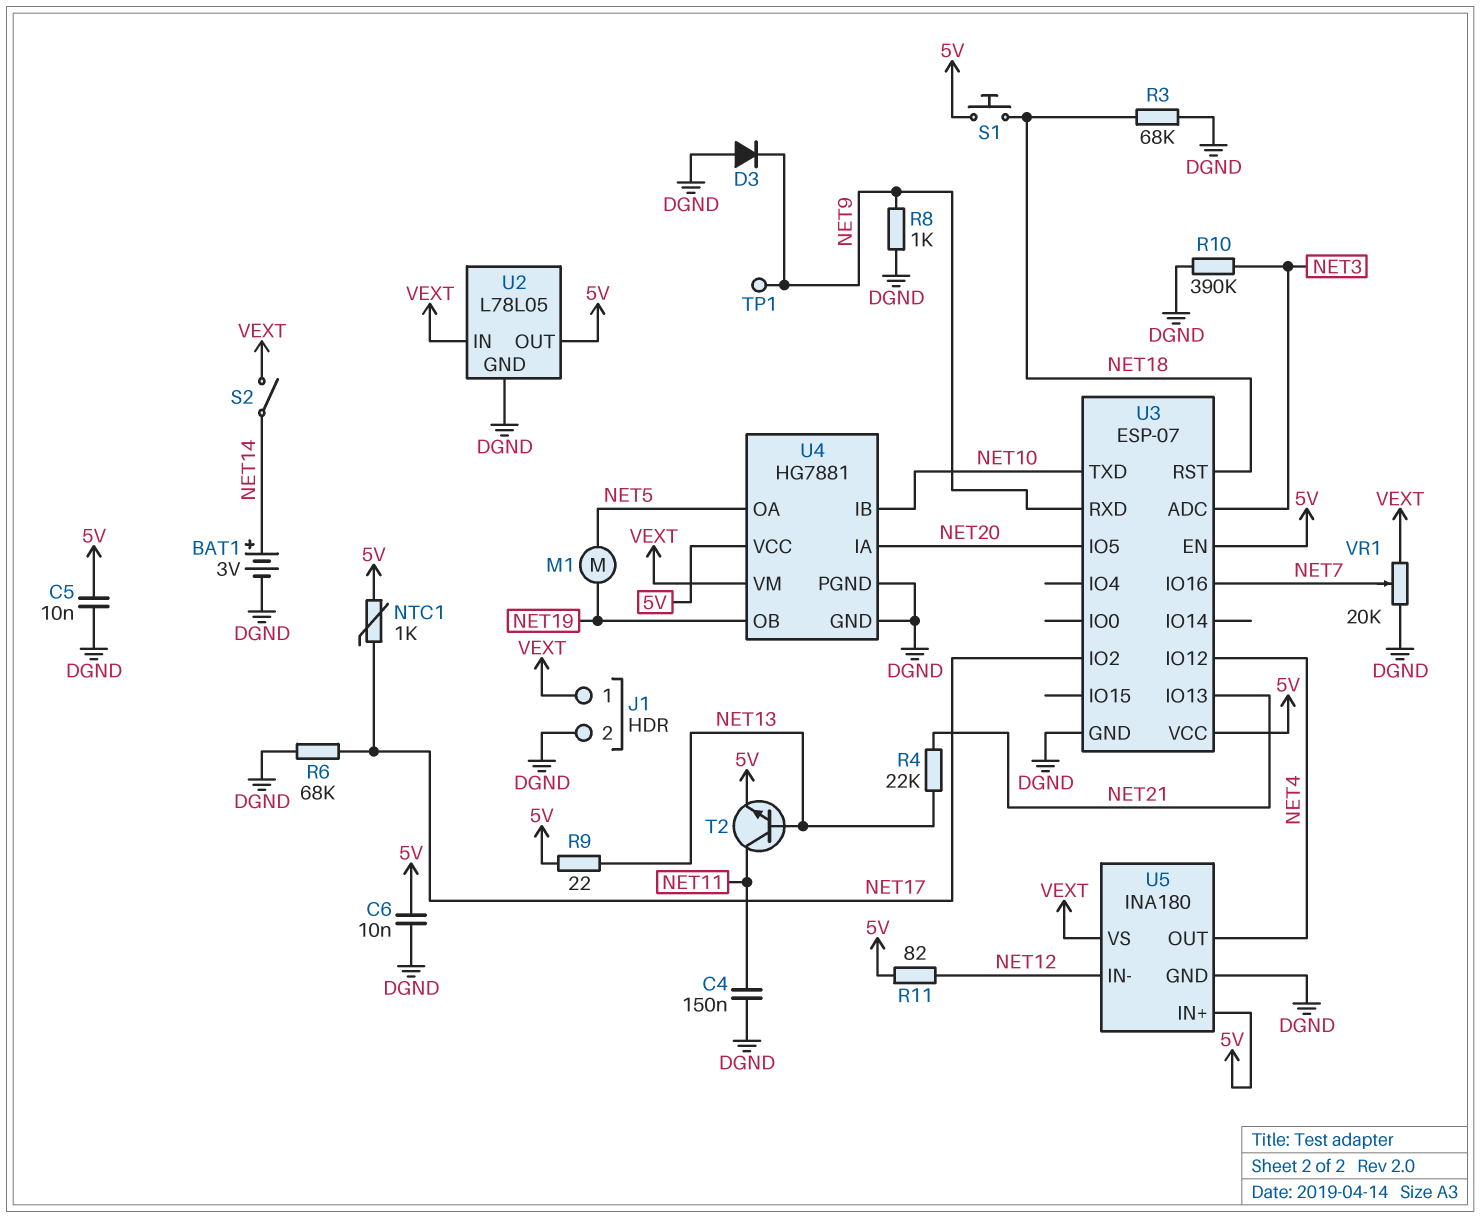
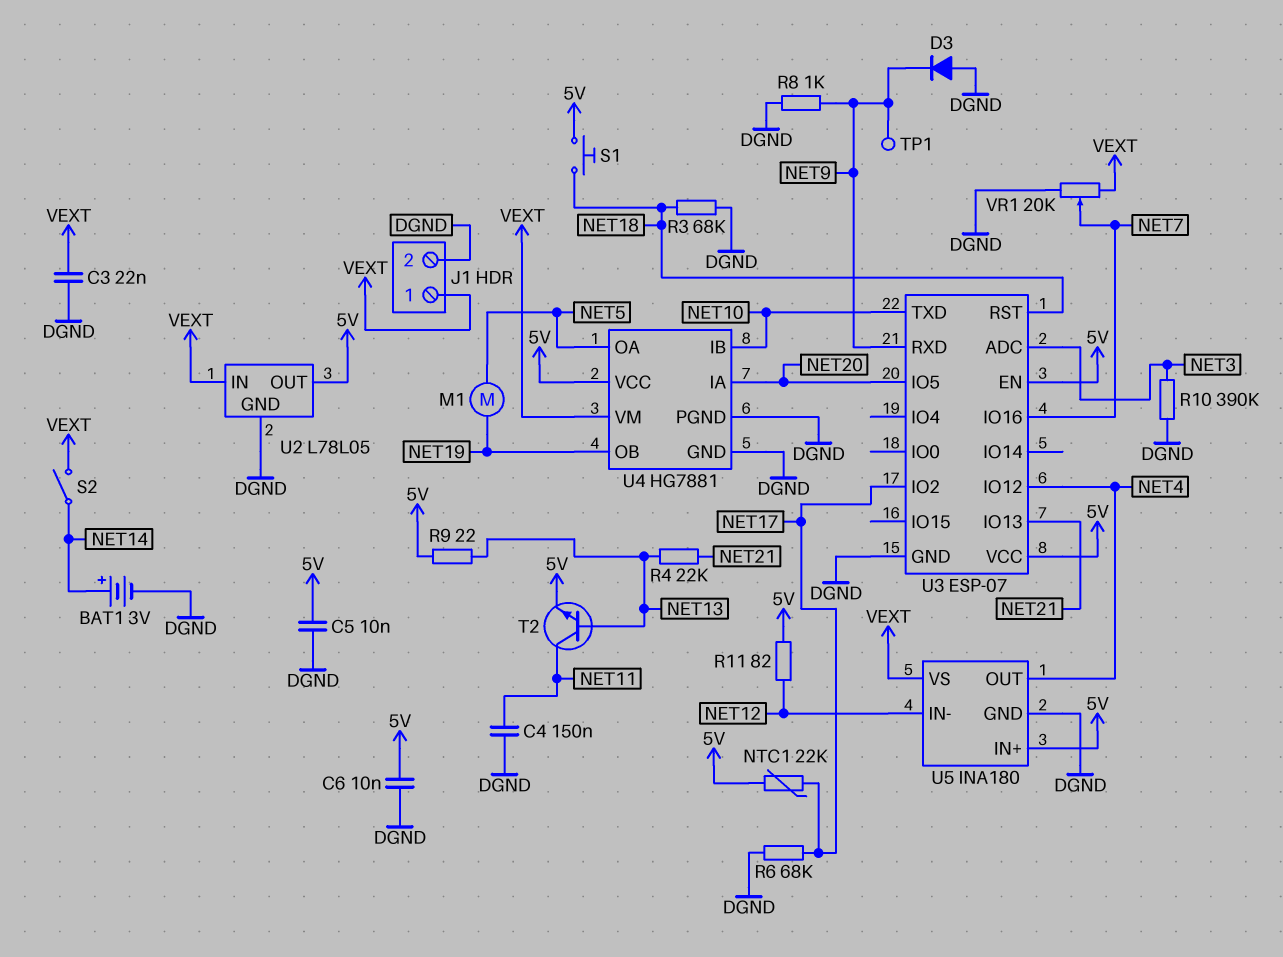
C3: none -> 22nF (DGND, VEXT)
NTC1: 1k (5V, NET17) -> 22k (5V, NET17)

